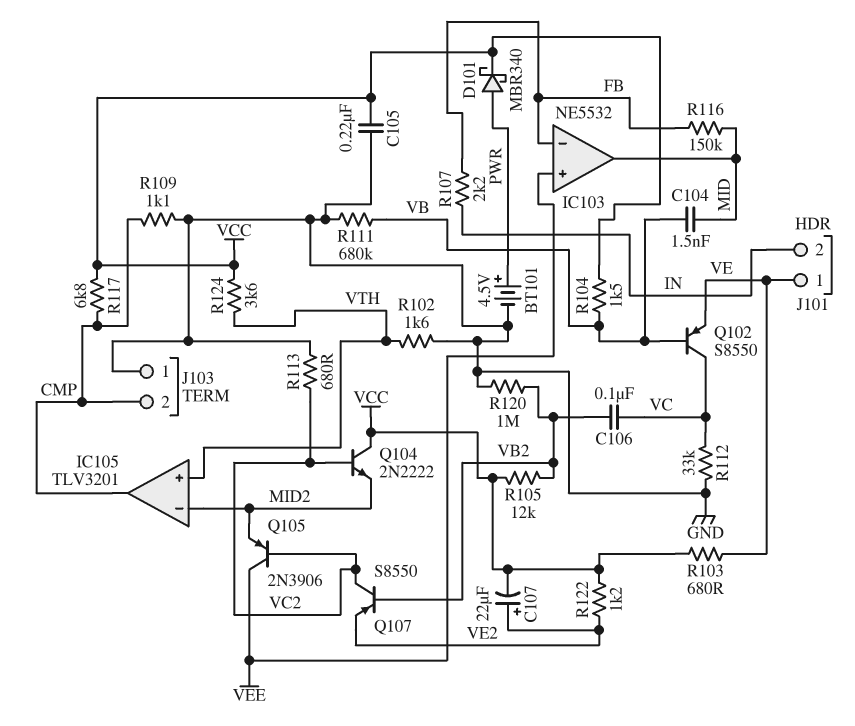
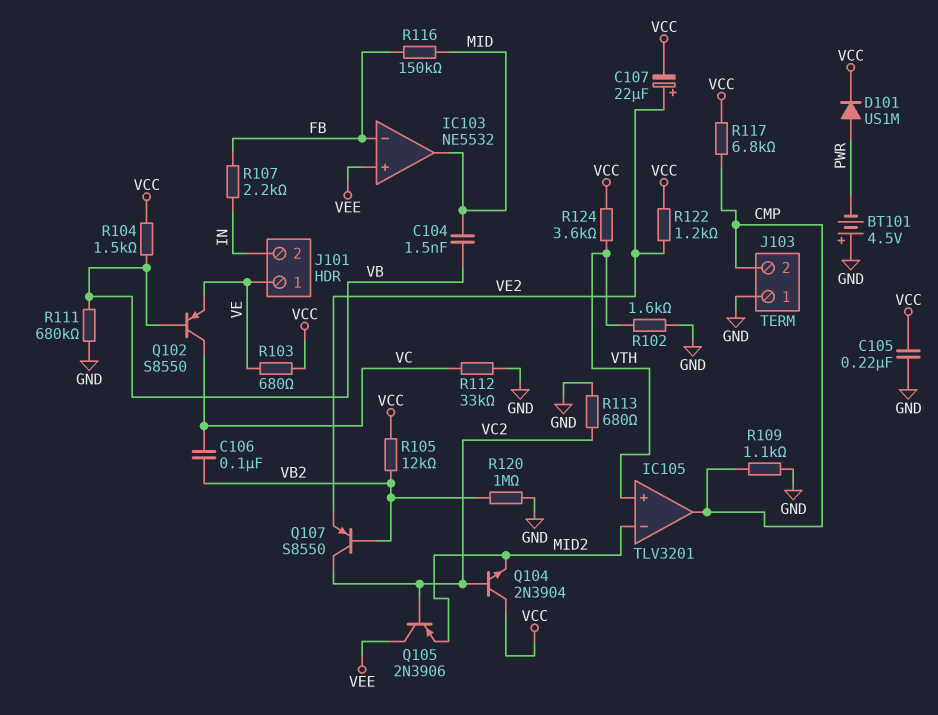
BT101: 4.5V (plus PWR, minus GND) -> 4.5V (plus GND, minus PWR)
D101: schottky MBR340 (A PWR, K VCC) -> diode US1M (A PWR, K VCC)
Q104: NPN 2N2222 (B VC2, C VCC, E MID2) -> NPN 2N3904 (B VC2, C VCC, E MID2)

